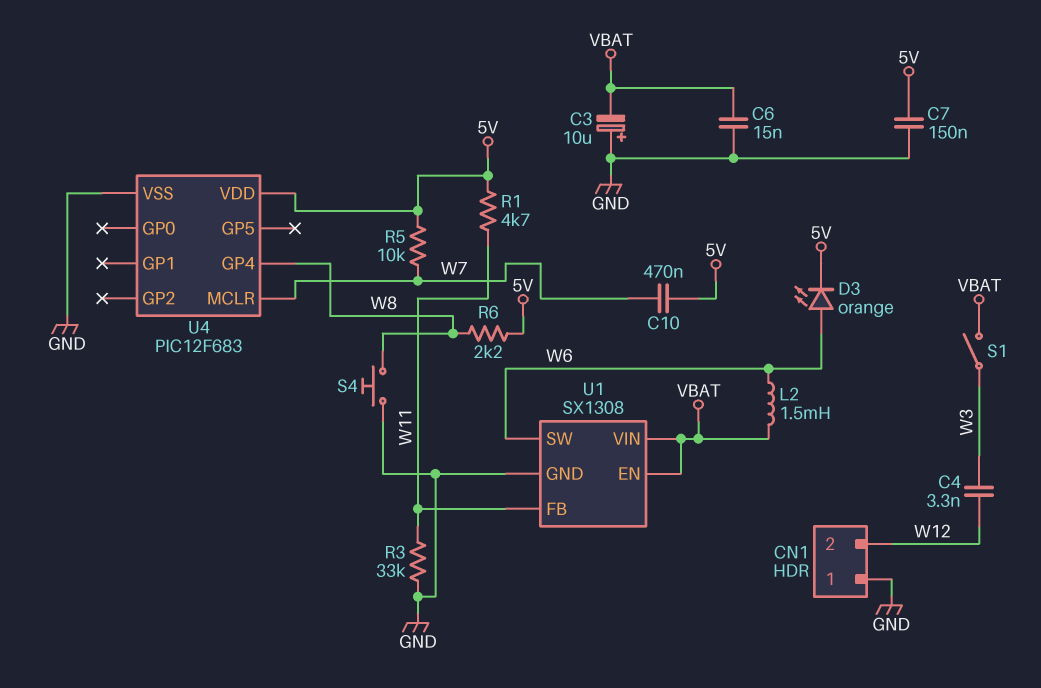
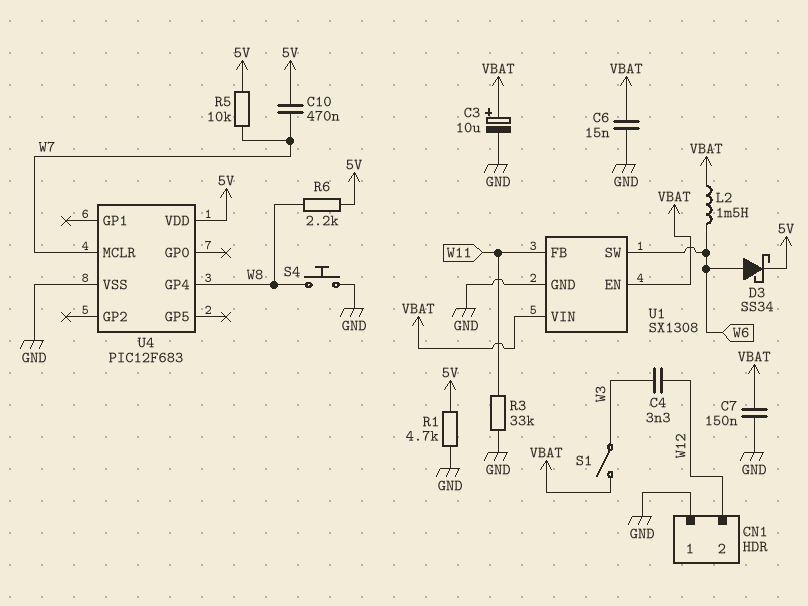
C3: 10uF (plus GND, minus VBAT) -> 10uF (plus VBAT, minus GND)
C7: 150nF (5V, GND) -> 150nF (GND, VBAT)
D3: LED orange (A W6, K 5V) -> schottky SS34 (A W6, K 5V)
R1: 4.7k (5V, W11) -> 4.7k (5V, GND)

